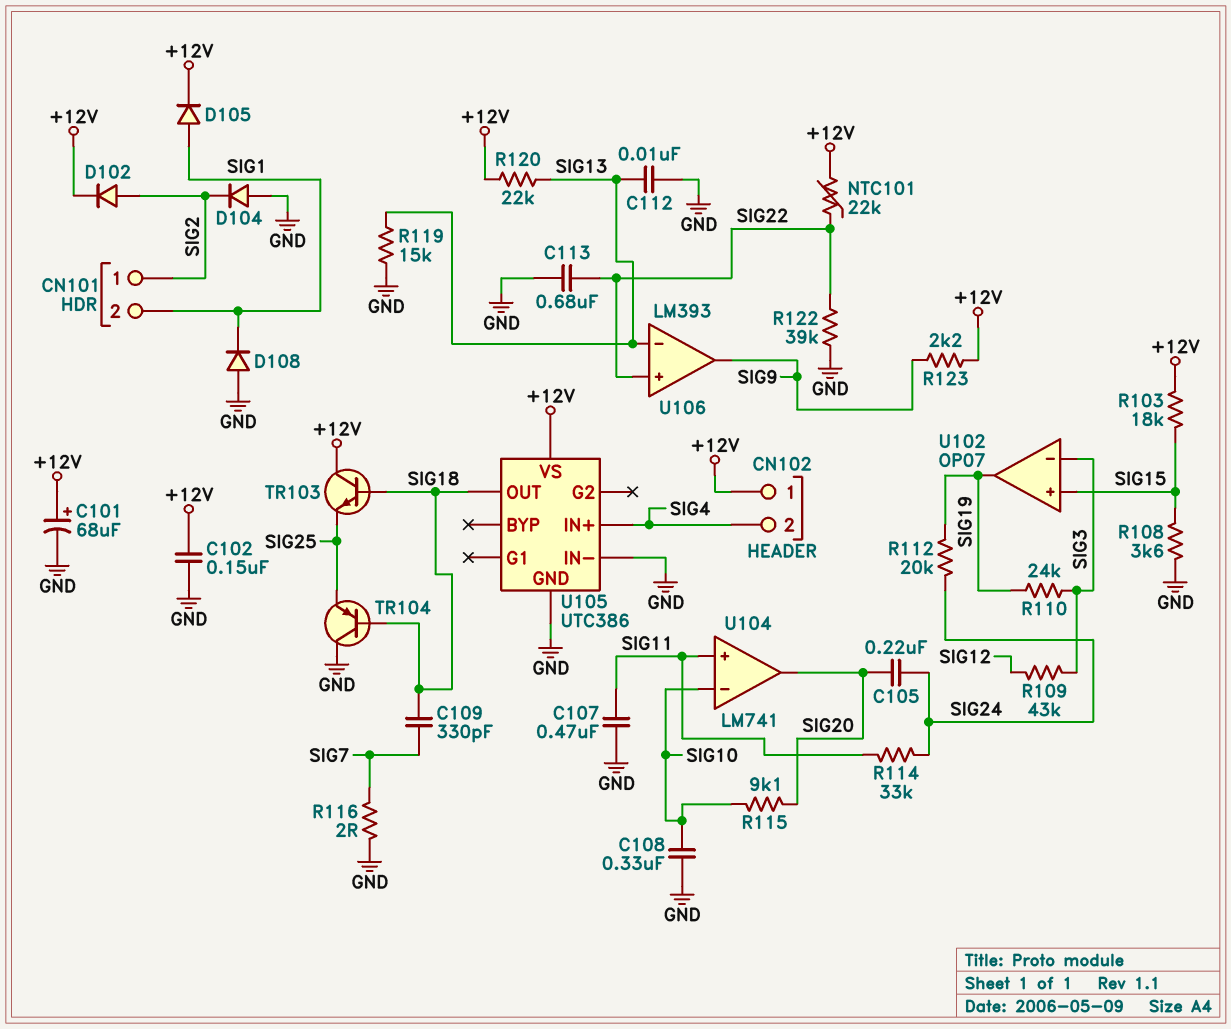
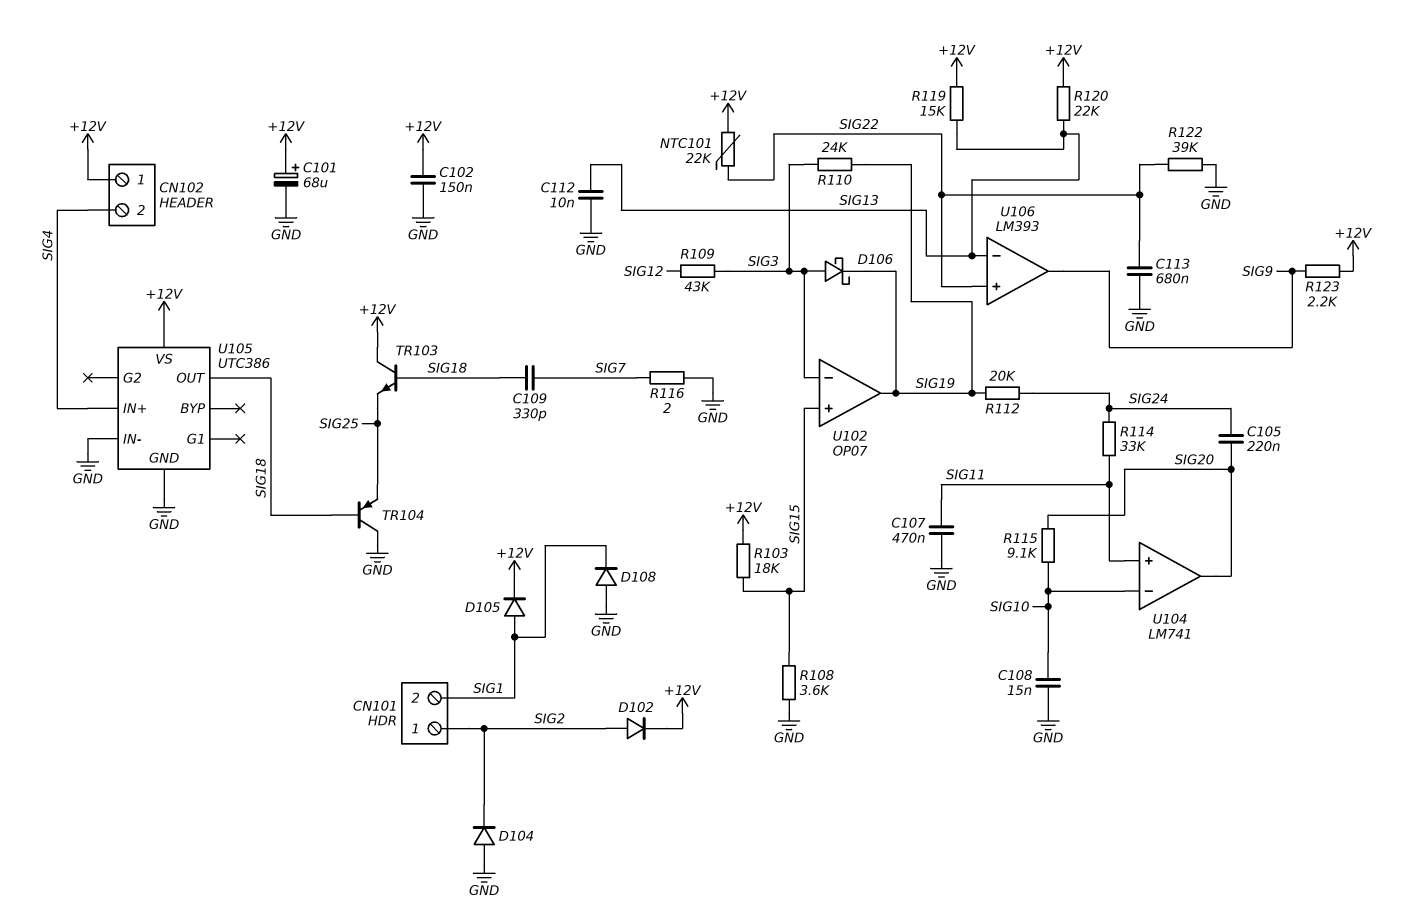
C108: 330nF (GND, SIG10) -> 15nF (GND, SIG10)
D106: none -> schottky (A SIG3, K SIG19)
R119: 15k (GND, SIG13) -> 15k (+12V, SIG13)

